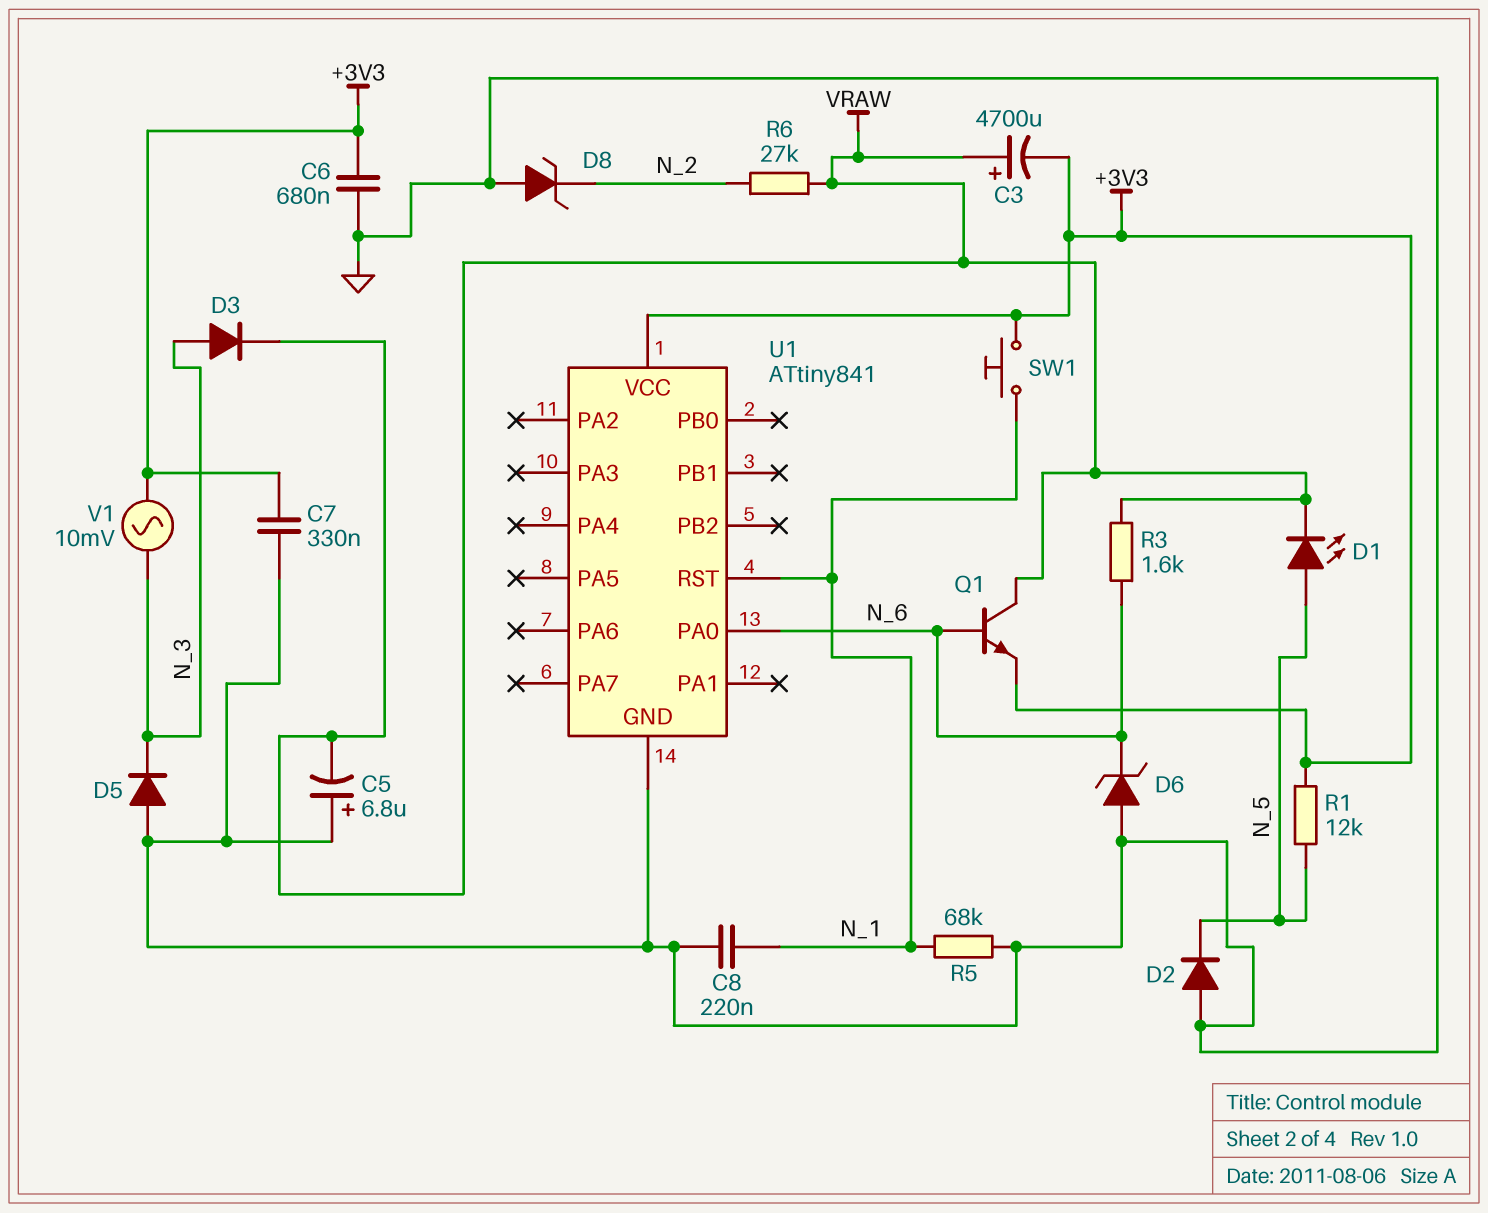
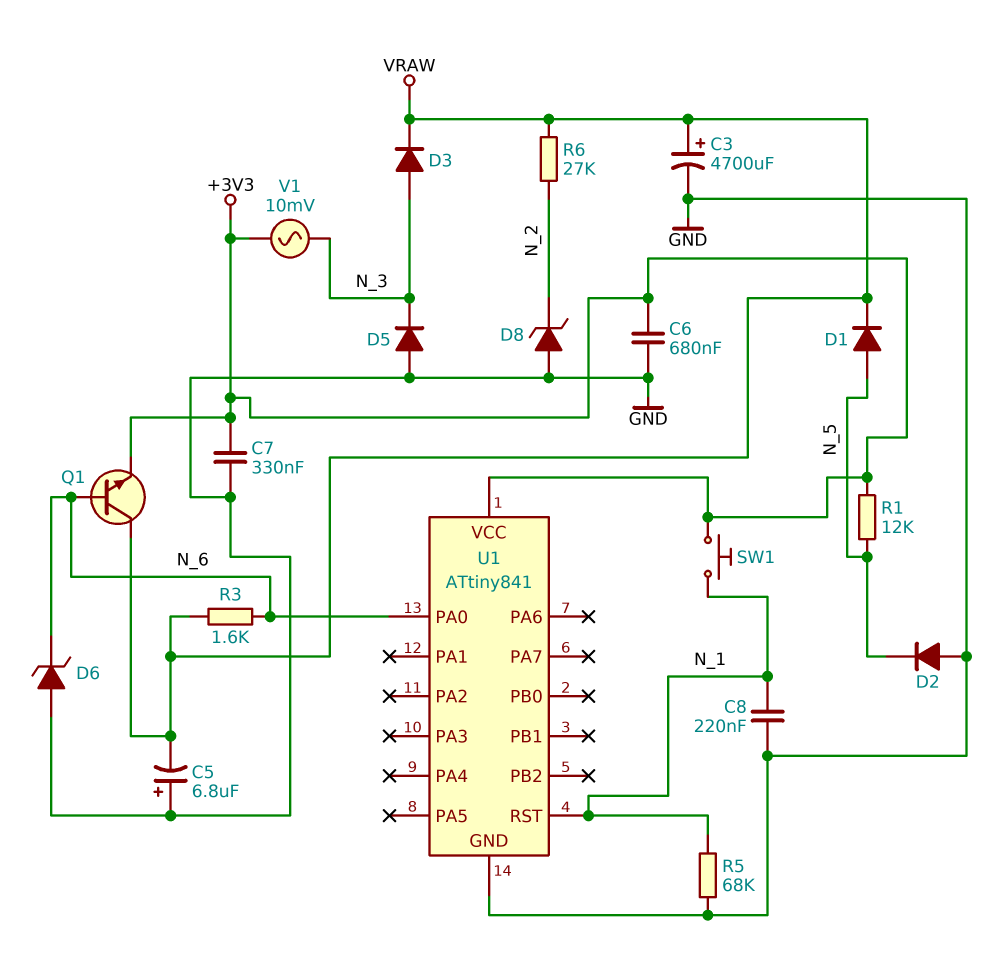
C3: 4700uF (plus VRAW, minus +3V3) -> 4700uF (plus VRAW, minus GND)
D1: LED (A N_5, K VRAW) -> diode (A N_5, K VRAW)

